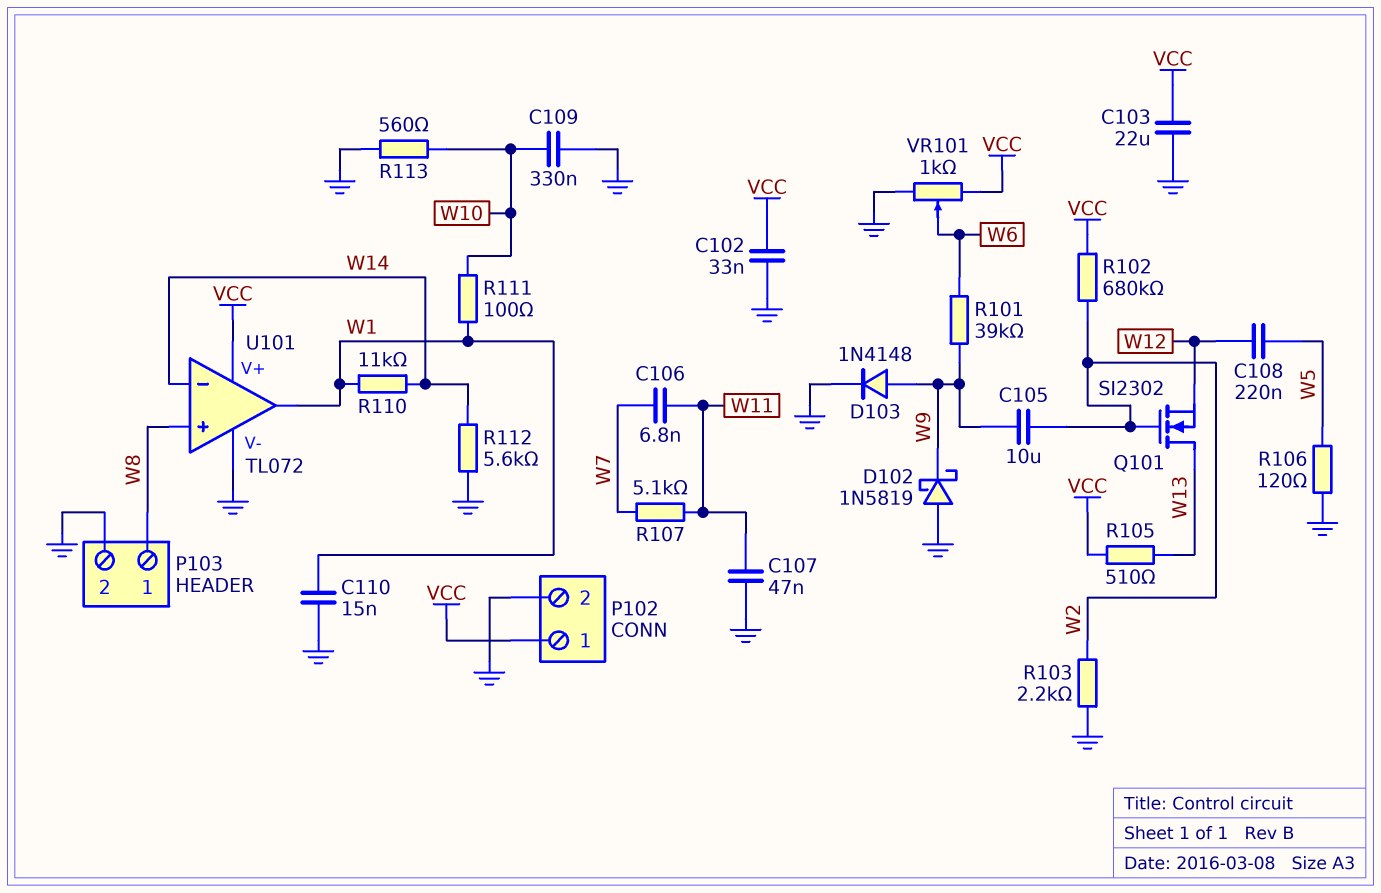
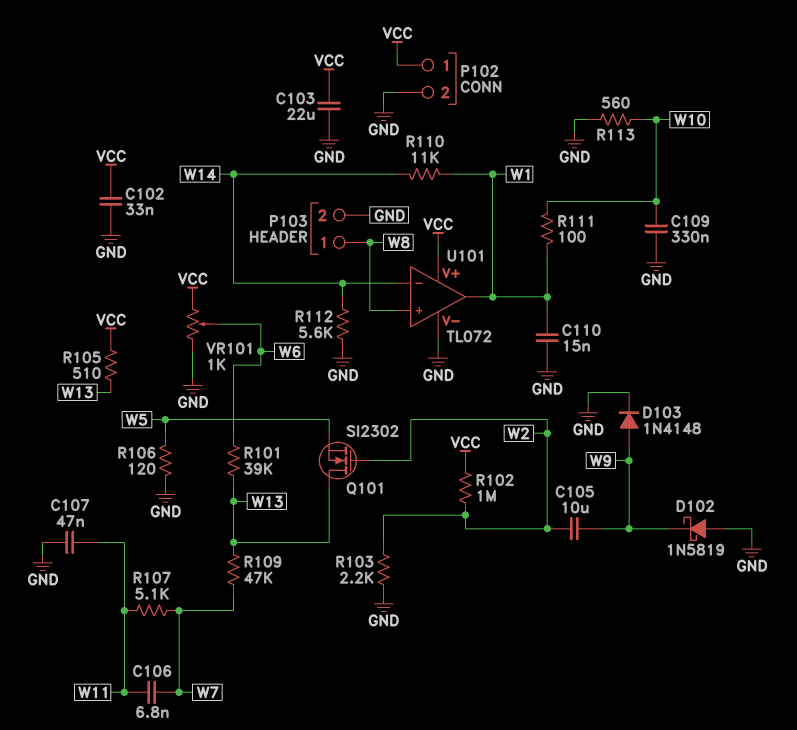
C108: 220nF (W5, W12) -> none
Q101: NMOS SI2302 (G W2, D W13, S W12) -> NMOS SI2302 (G W2, D W13, S W5)
R101: 39k (W6, W9) -> 39k (W6, W13)
R102: 680k (VCC, W2) -> 1M (VCC, W2)
R109: none -> 47k (W7, W13)

